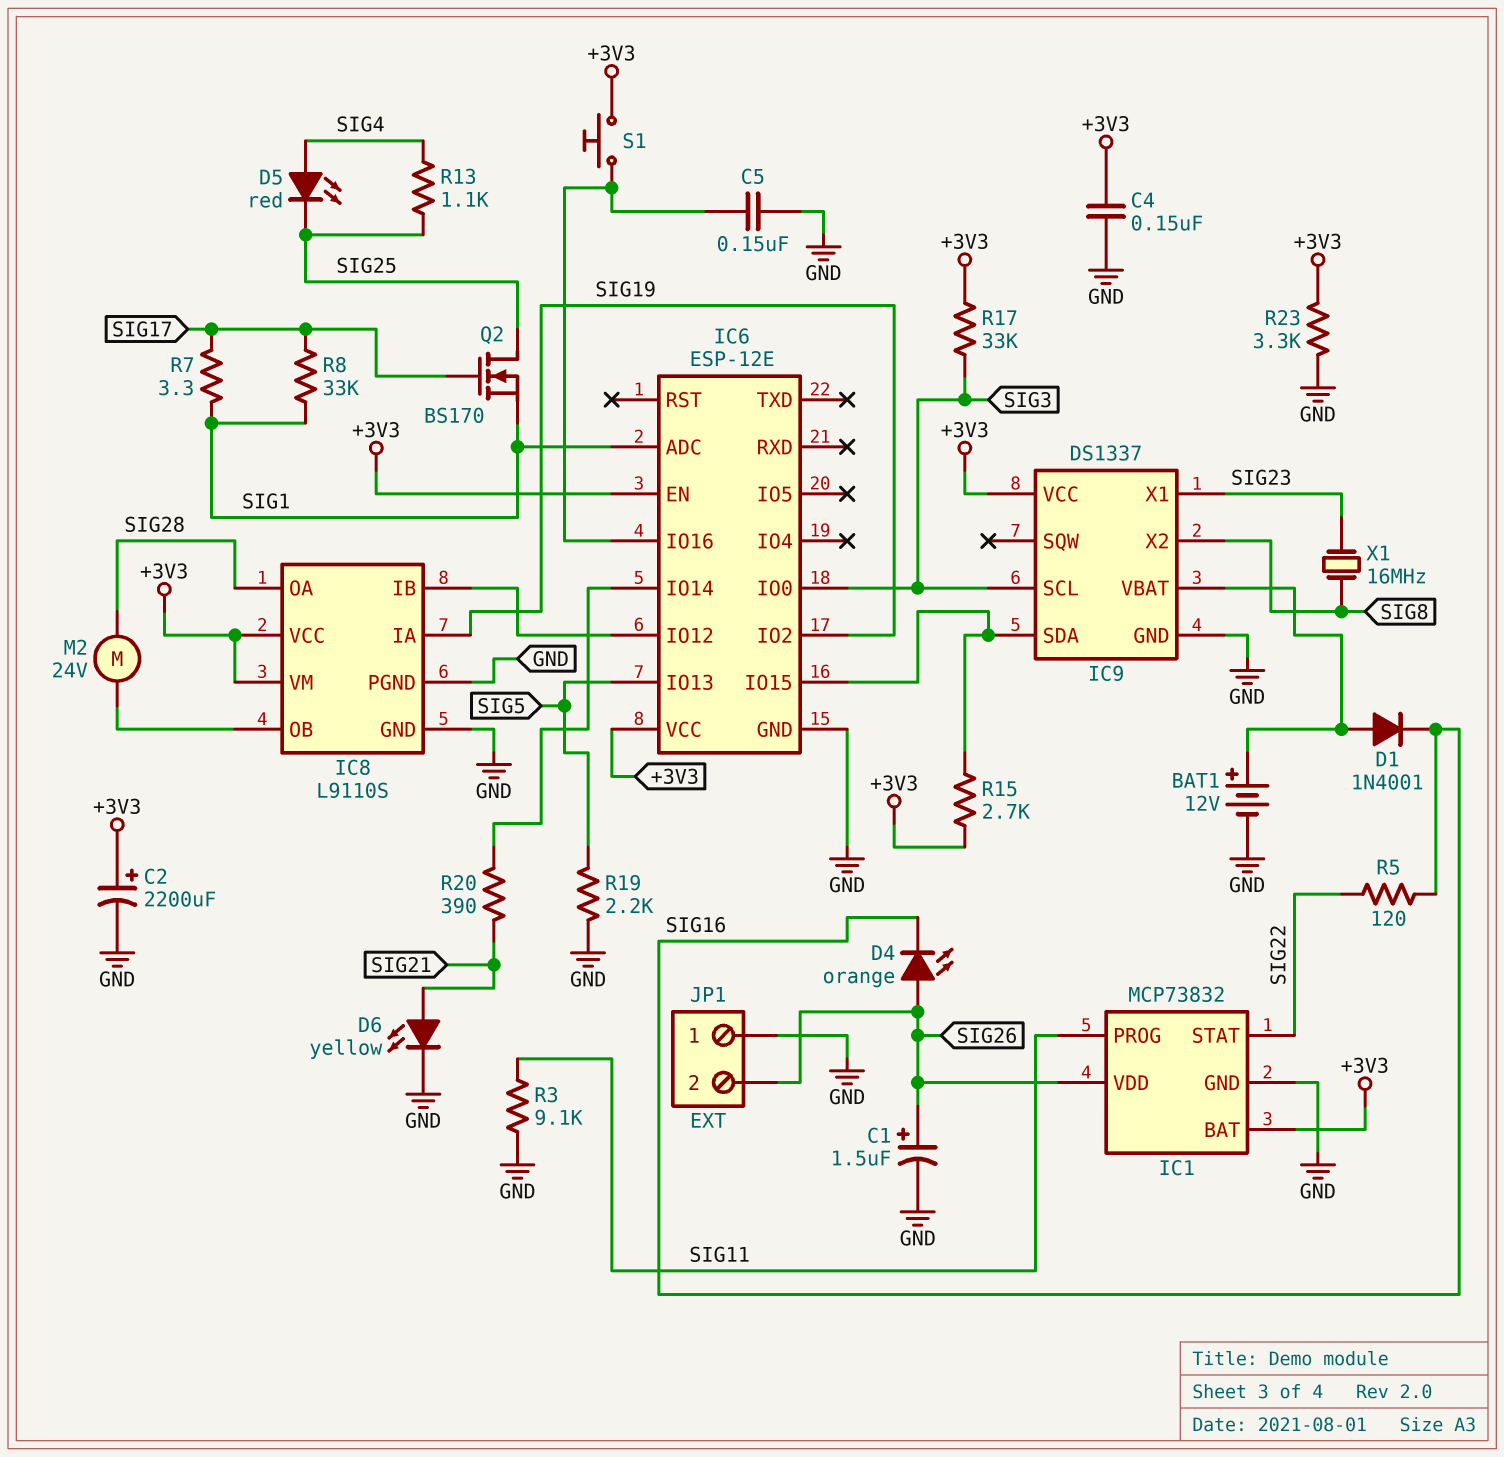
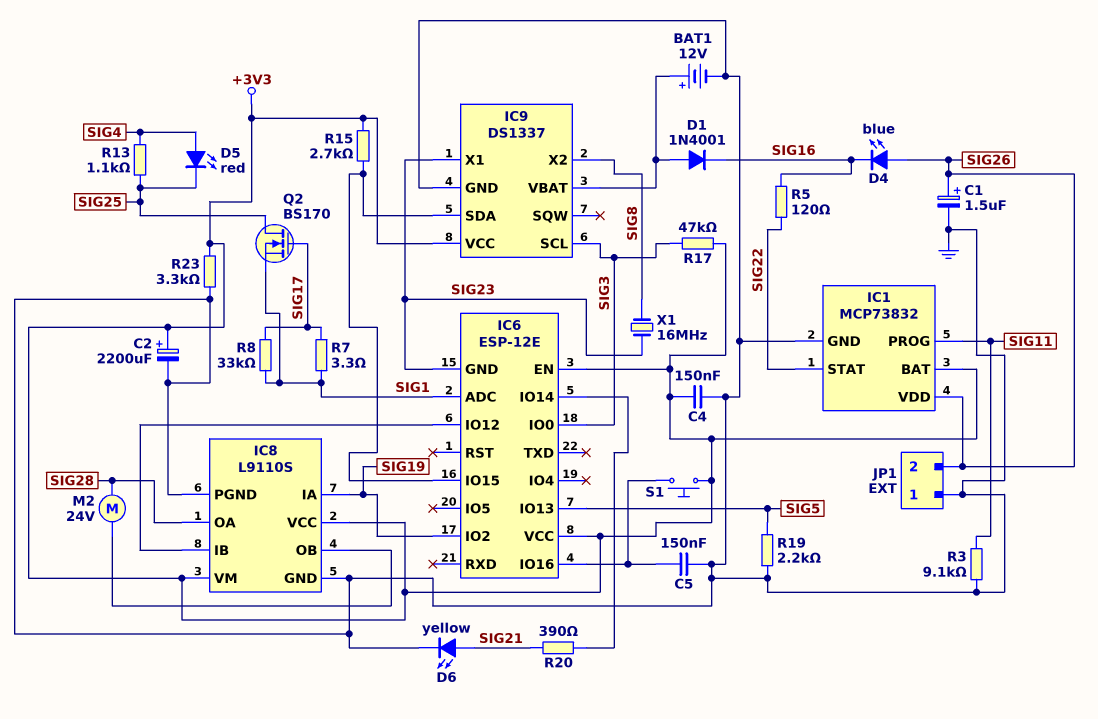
D4: LED orange (A SIG26, K SIG16) -> LED blue (A SIG26, K SIG16)
IC6 pin GND: GND -> SIG23
R17: 33k (+3V3, SIG3) -> 47k (+3V3, SIG3)

